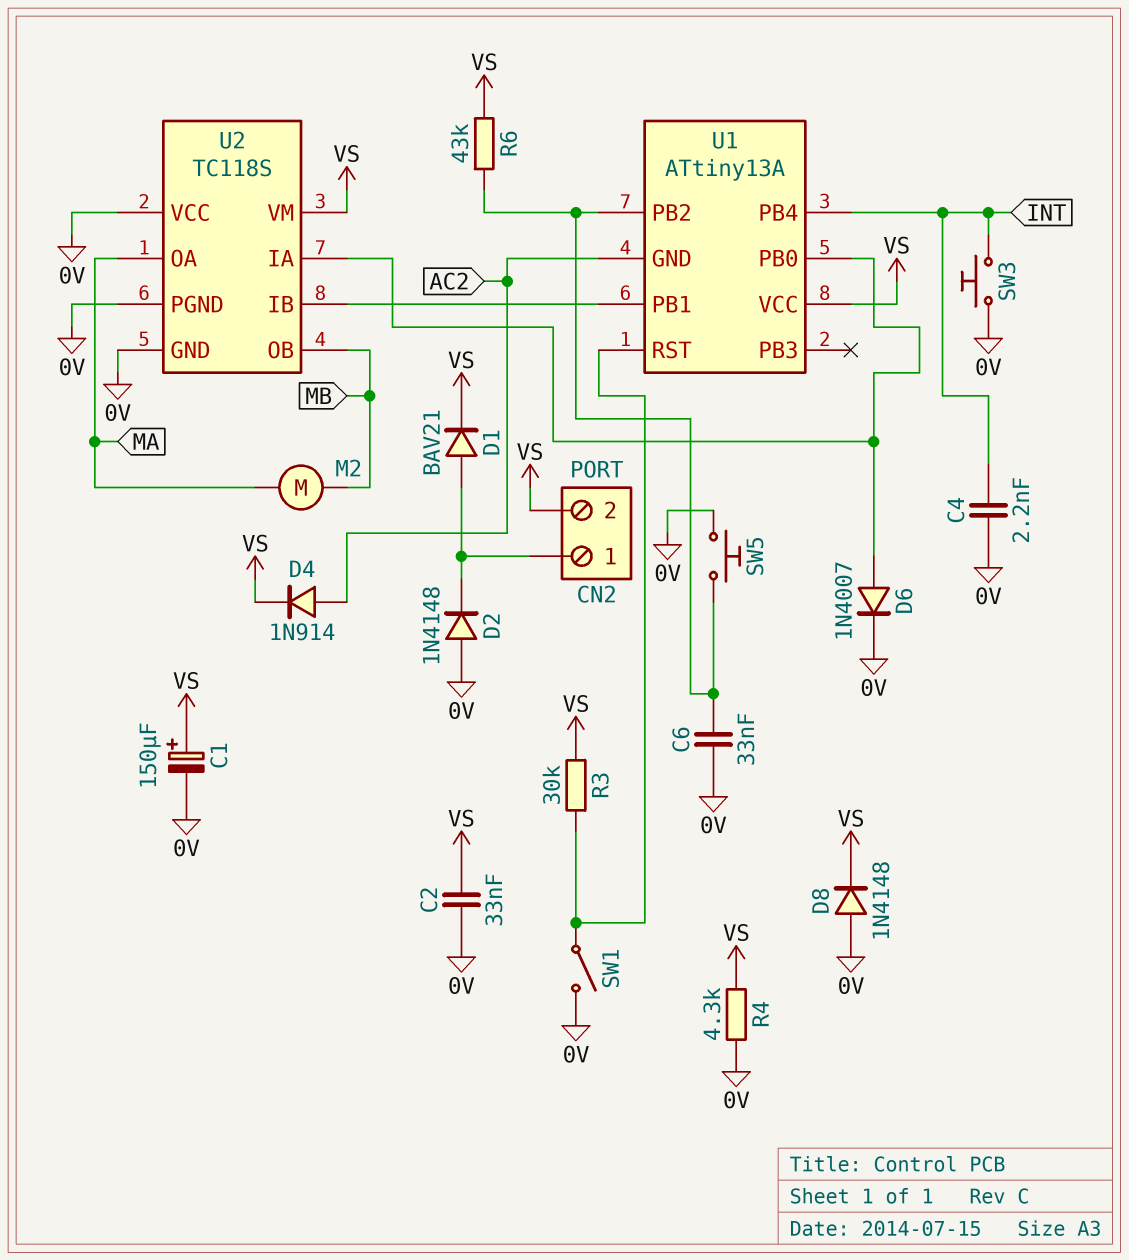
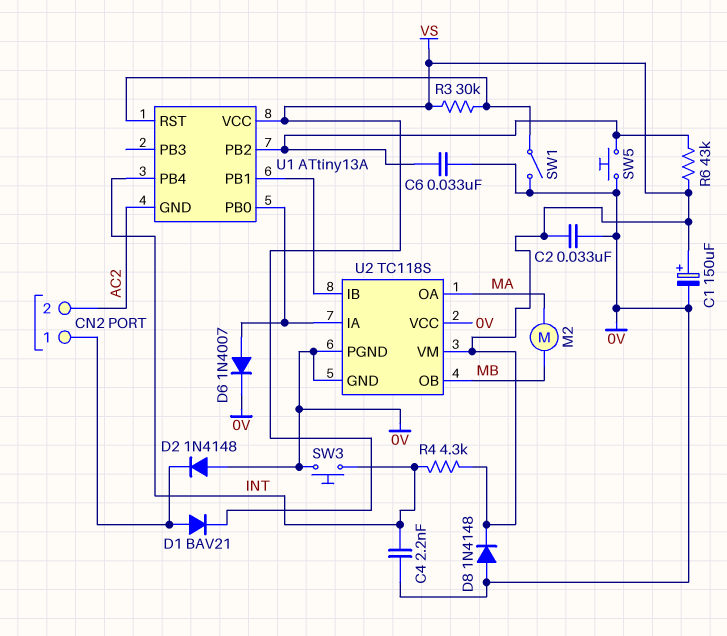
CN2 pin 2: VS -> AC2
D4: diode 1N914 (A AC2, K VS) -> none
R4: 4.3k (0V, VS) -> 4.3k (INT, VS)

